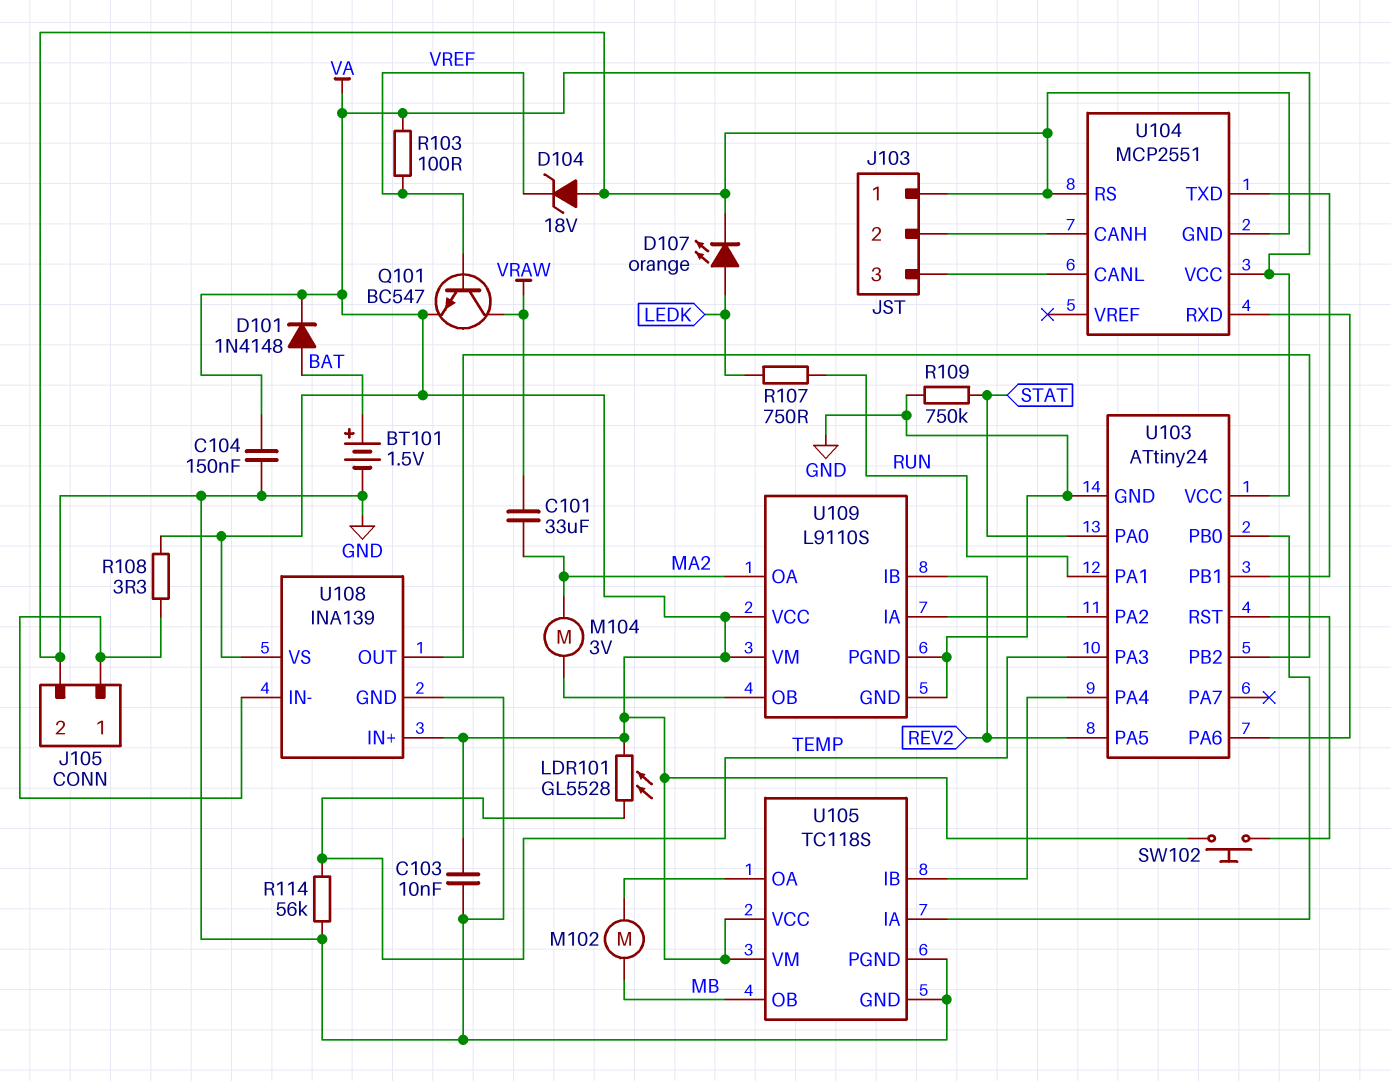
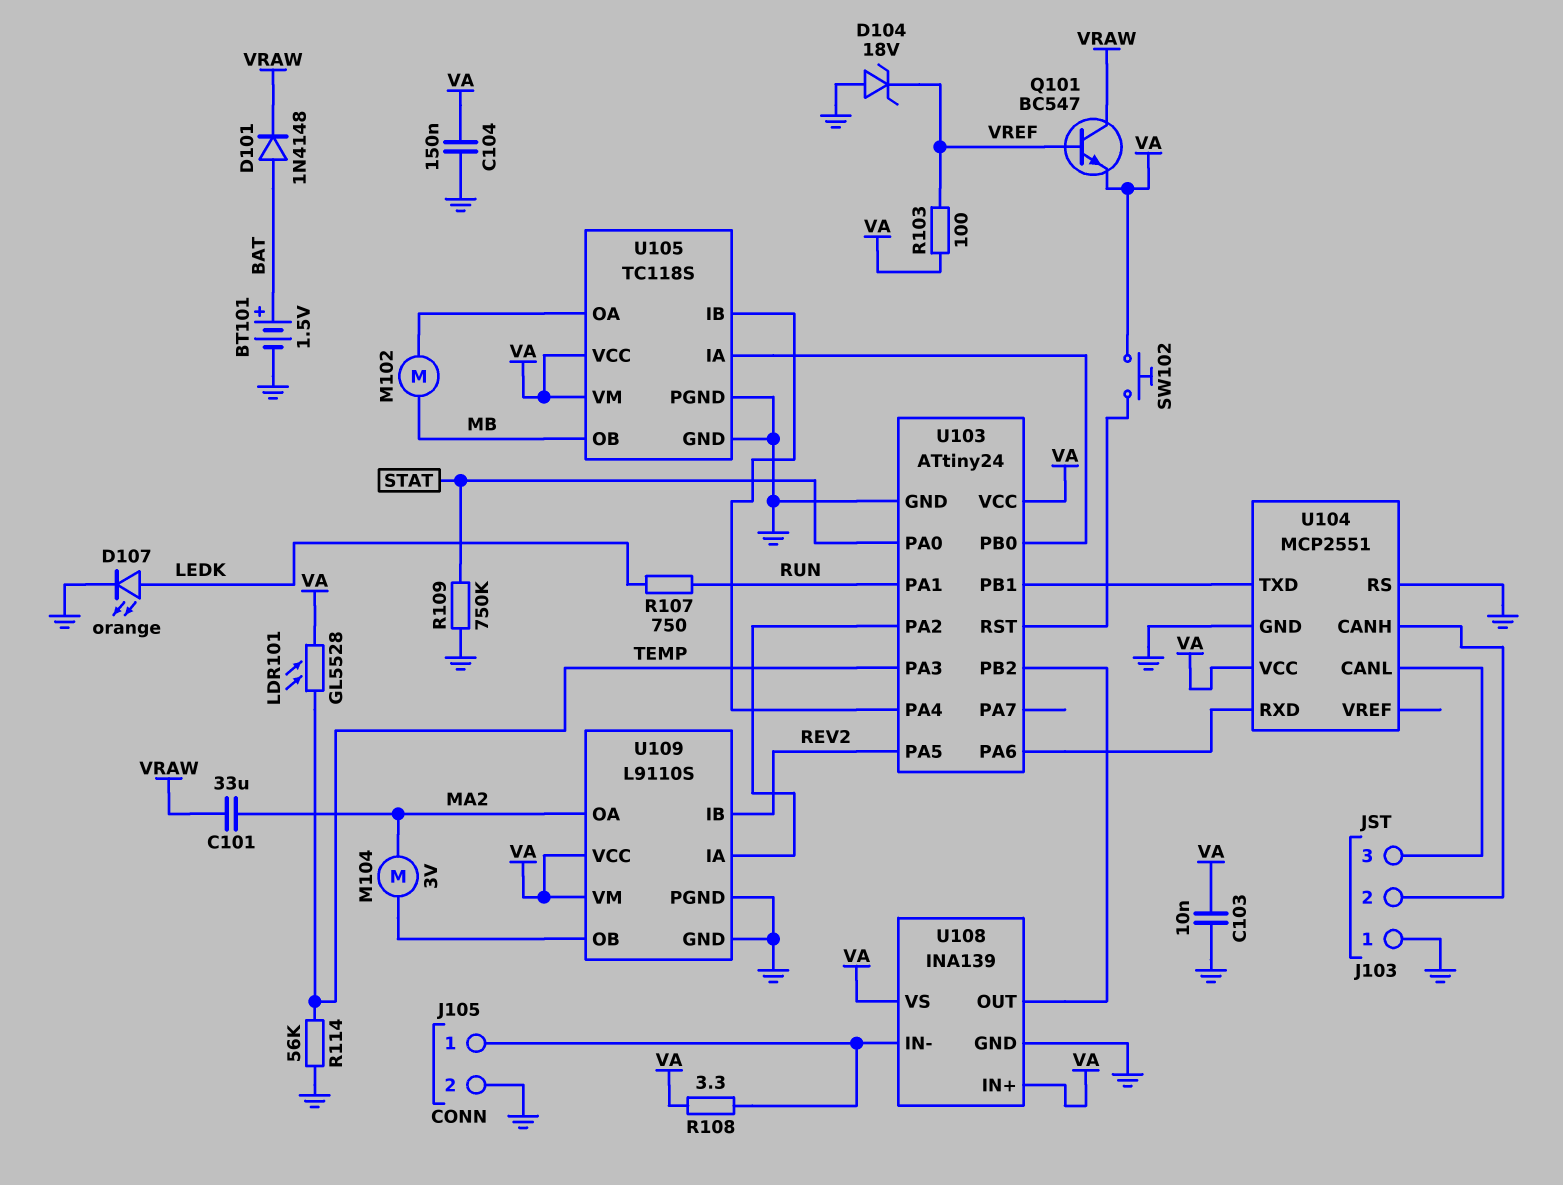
D101: diode 1N4148 (A BAT, K VA) -> diode 1N4148 (A BAT, K VRAW)

